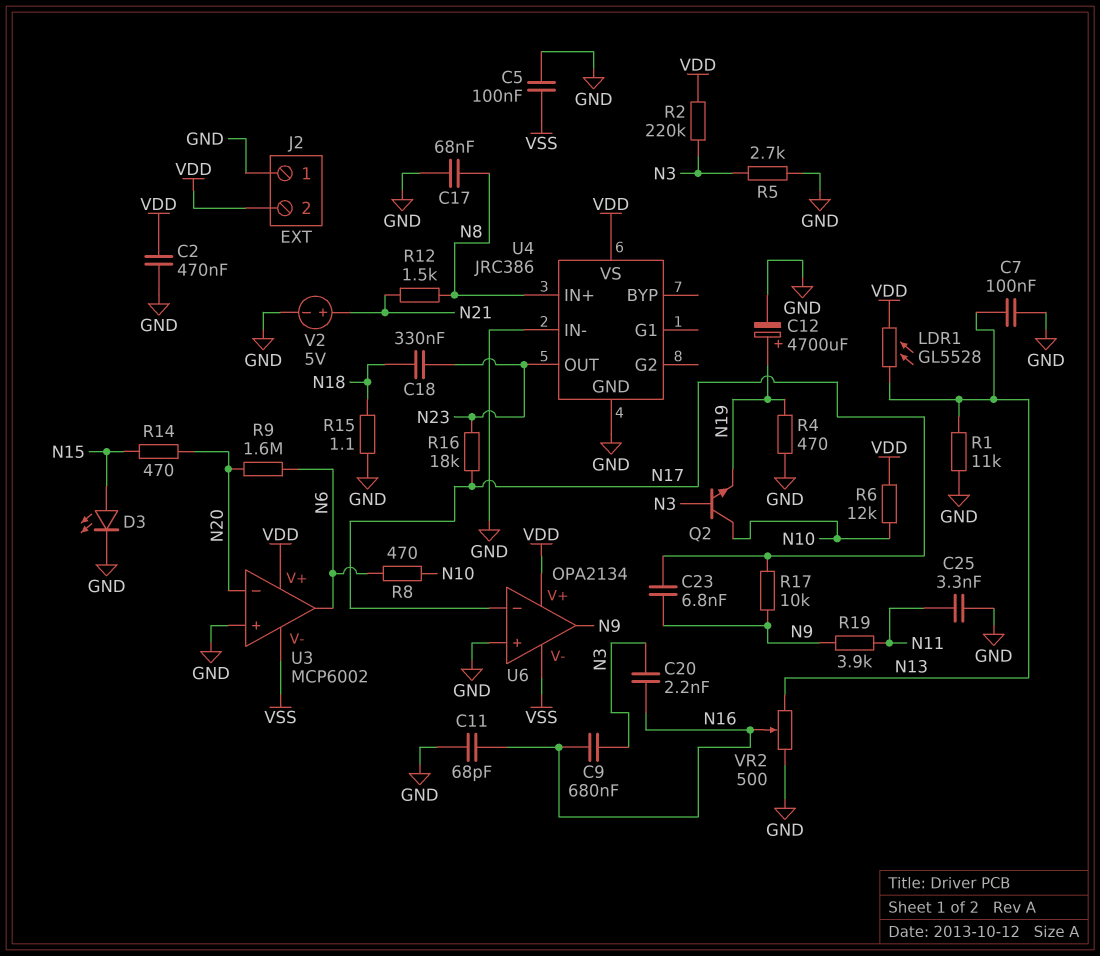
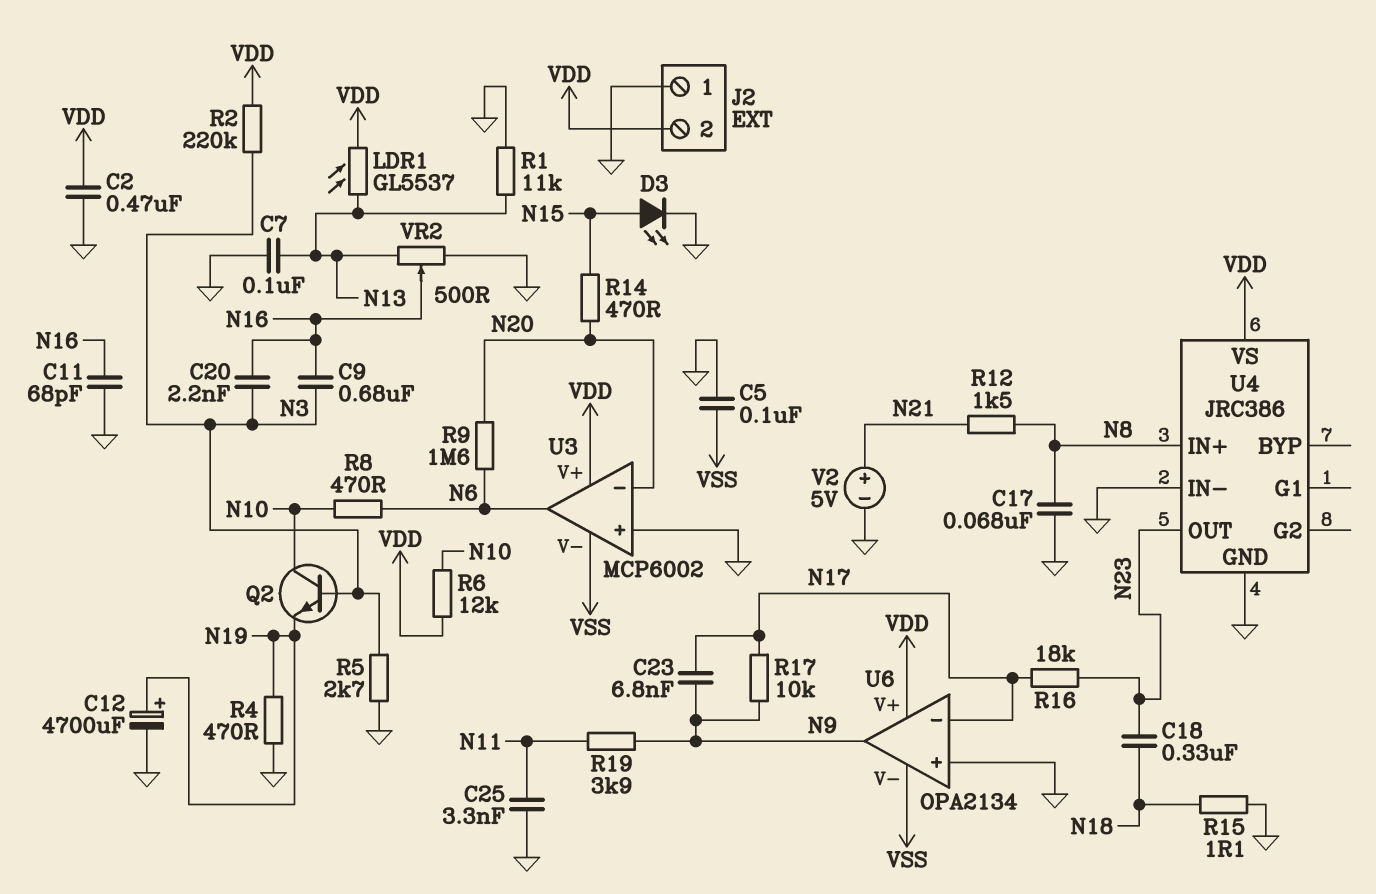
LDR1: GL5528 (N13, VDD) -> GL5537 (N13, VDD)

